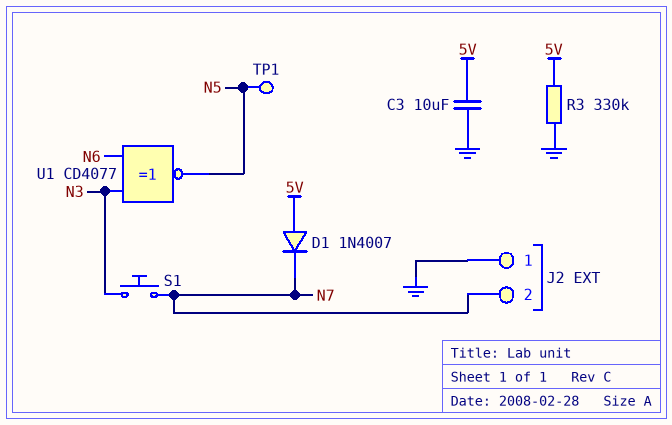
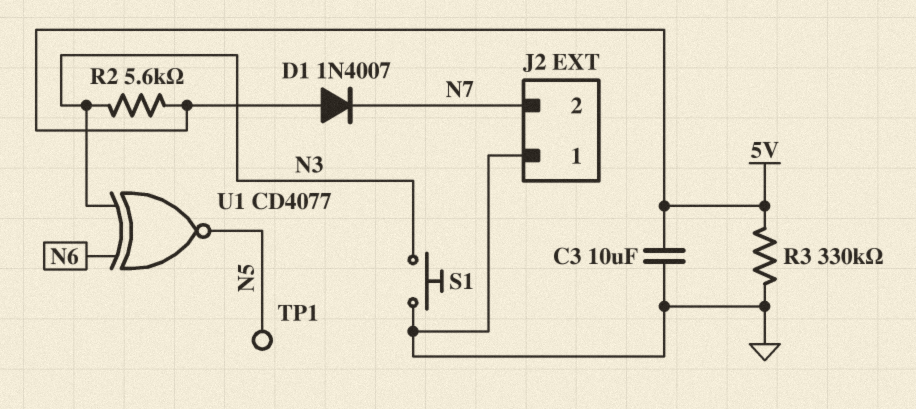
R2: none -> 5.6k (5V, N3)
S1: button (N3, N7) -> button (GND, N3)

